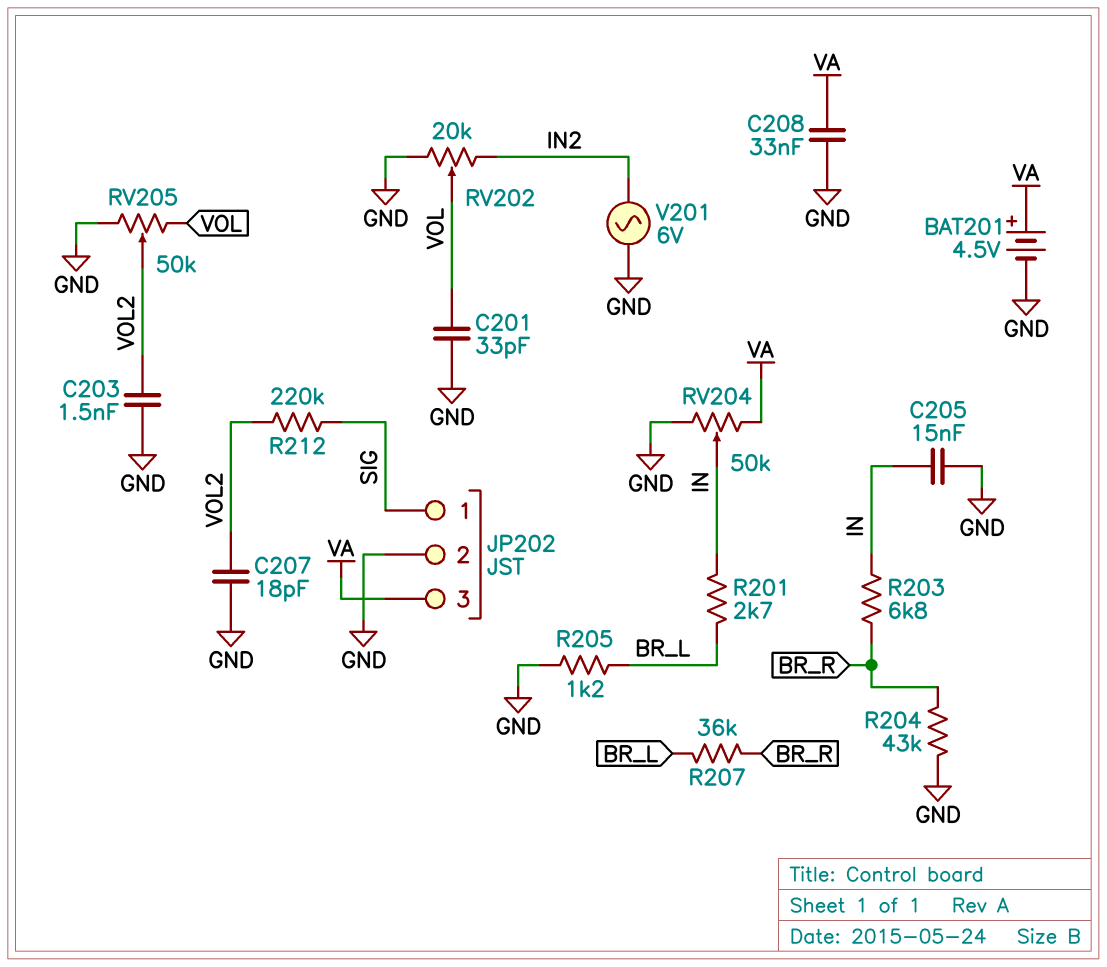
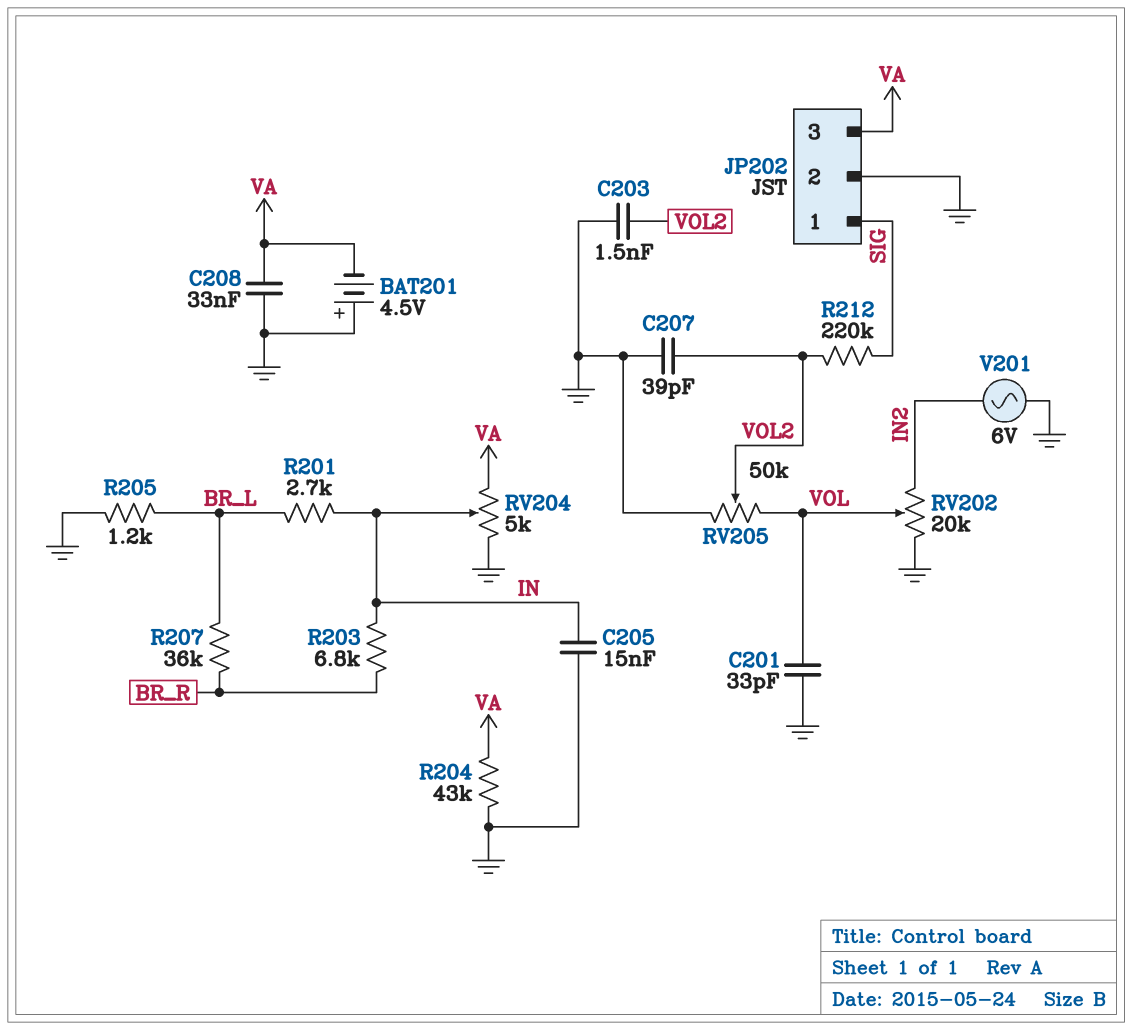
BAT201: 4.5V (plus VA, minus GND) -> 4.5V (plus GND, minus VA)
C207: 18pF (GND, VOL2) -> 39pF (GND, VOL2)
R204: 43k (BR_R, GND) -> 43k (GND, VA)
RV204: 50k (GND, VA, wiper IN) -> 5k (GND, VA, wiper IN)

